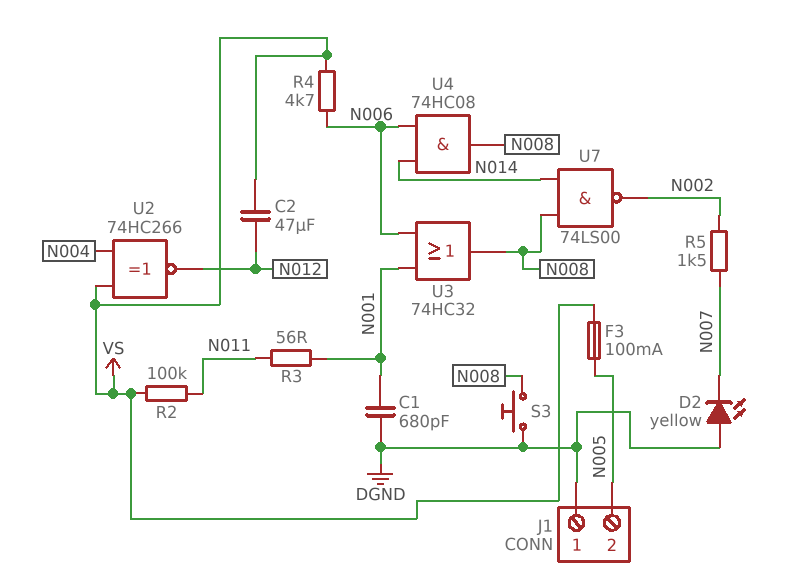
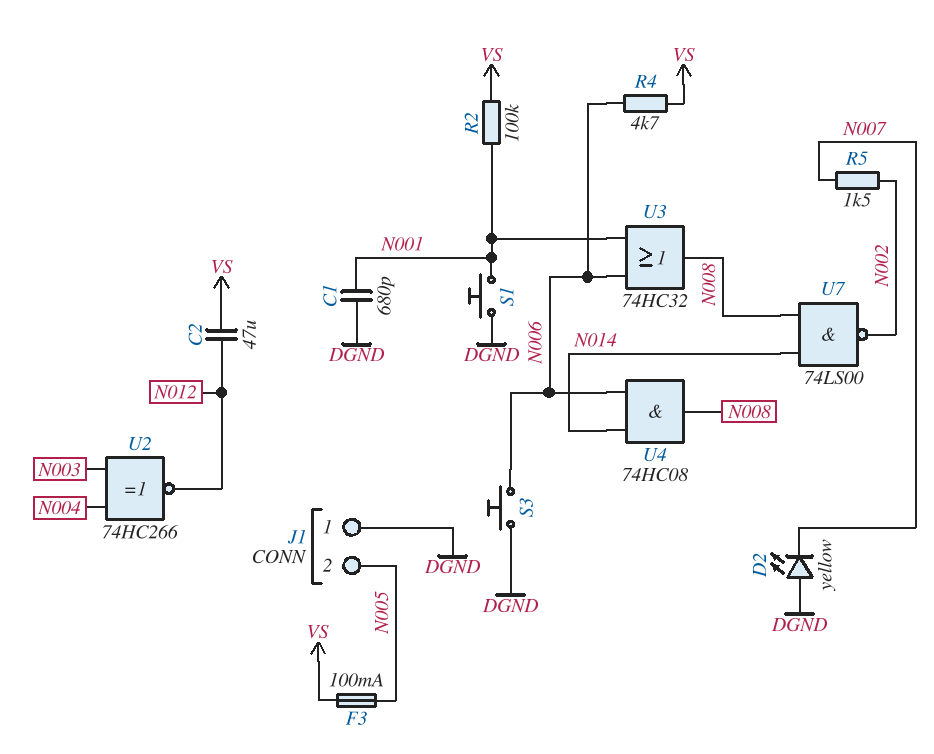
R2: 100k (N011, VS) -> 100k (N001, VS)
R3: 56 (N001, N011) -> none
S1: none -> button (DGND, N001)
S3: button (DGND, N008) -> button (DGND, N006)
U2: XNOR 74HC266 (in N004, in VS, out N012) -> XNOR 74HC266 (in N003, in N004, out N012)

